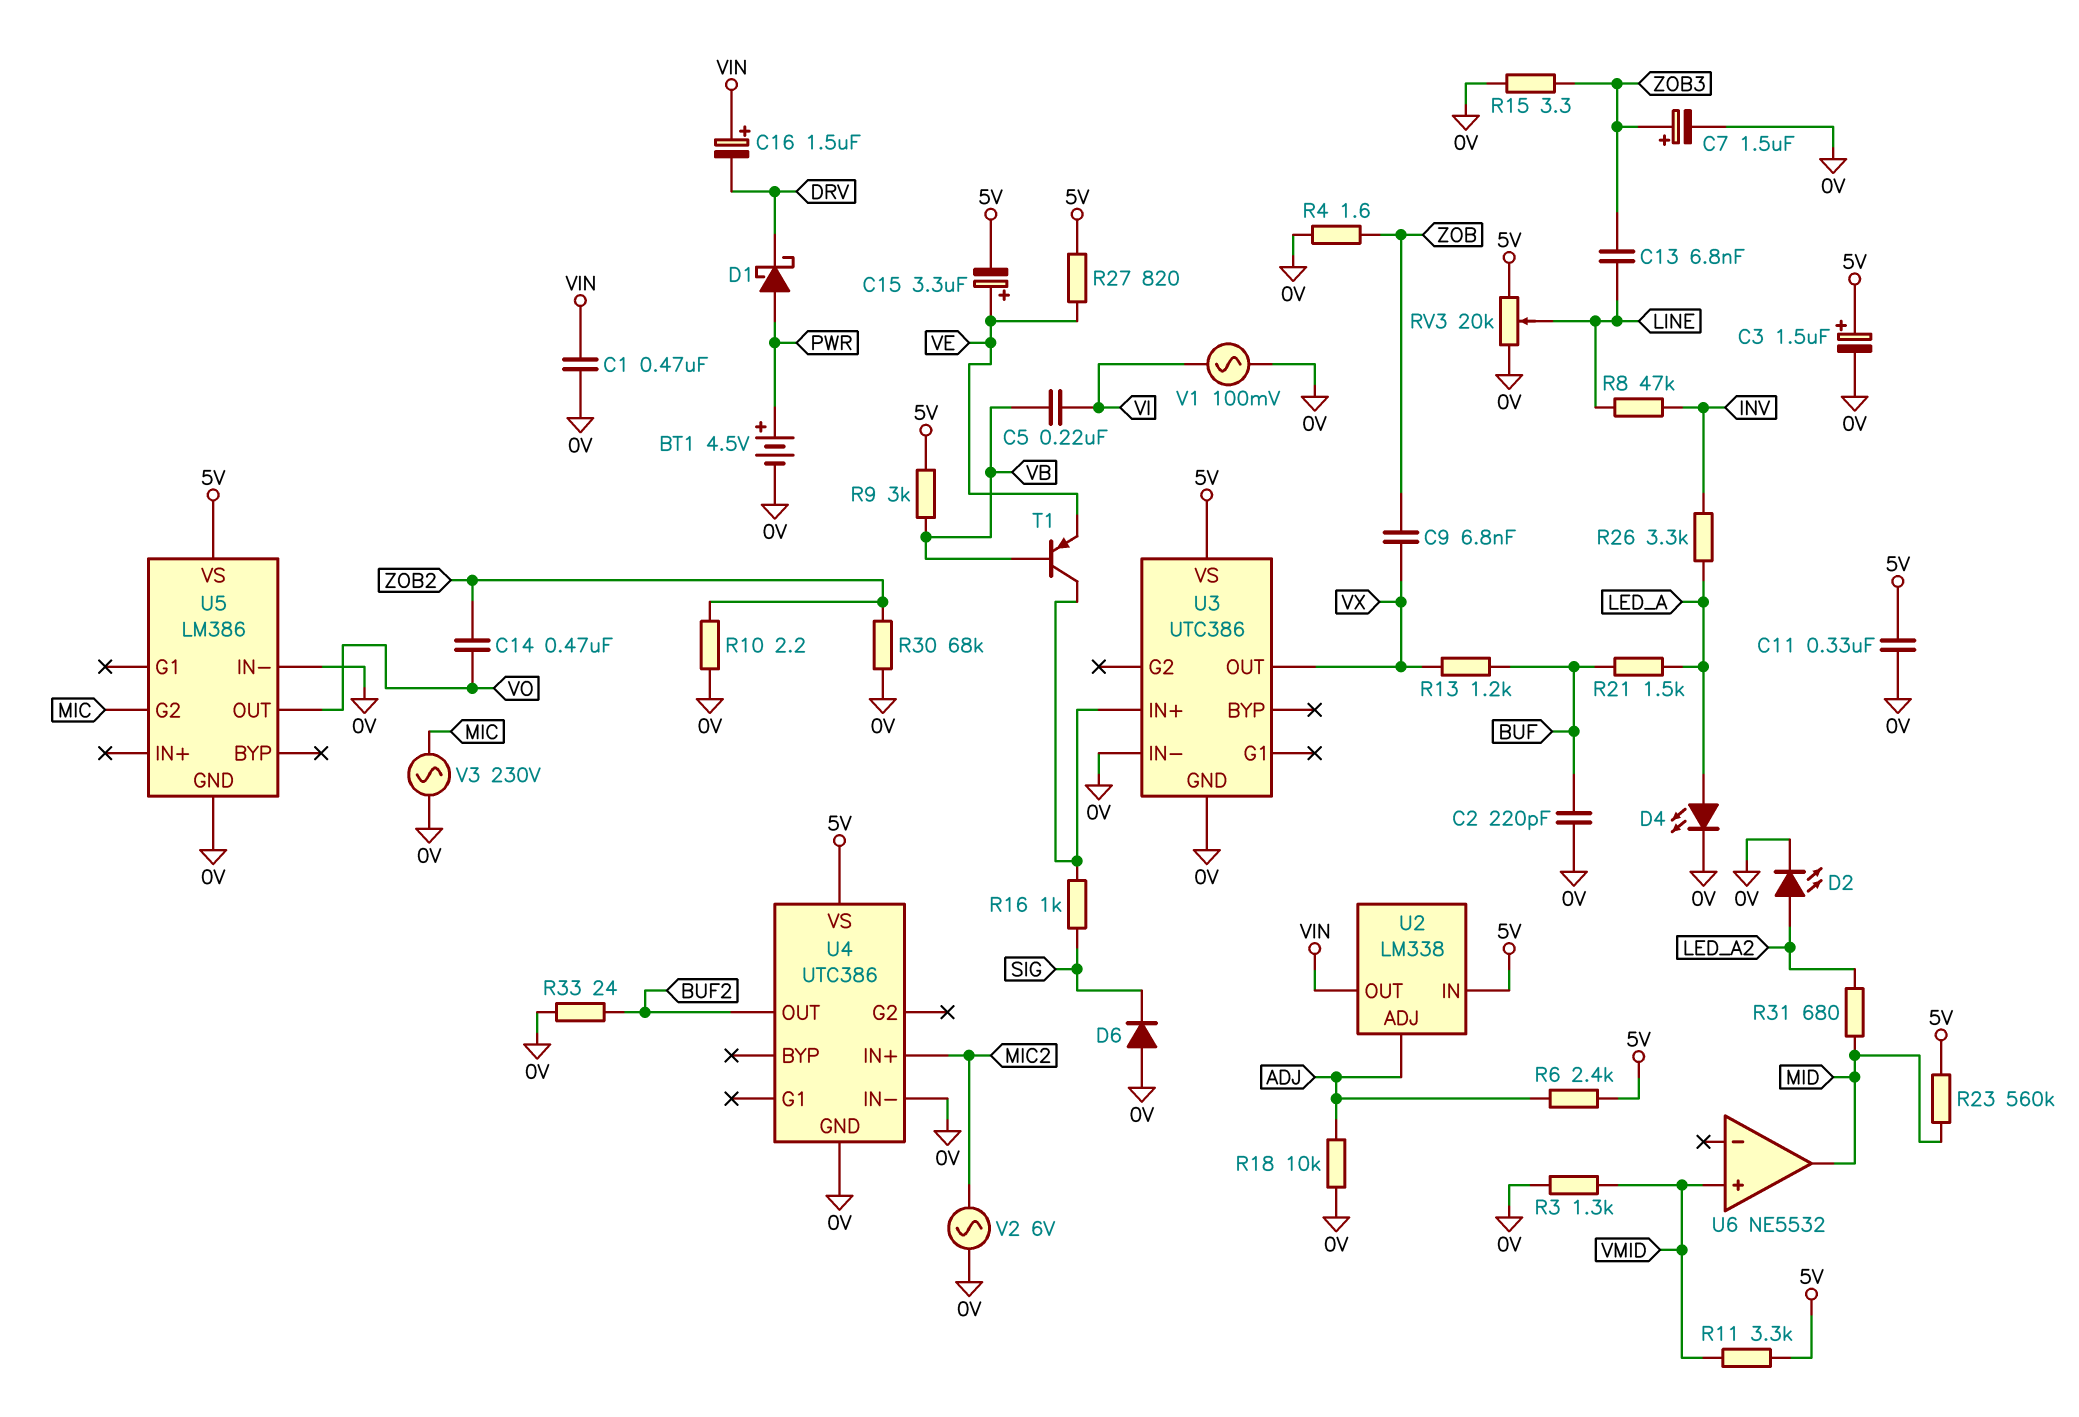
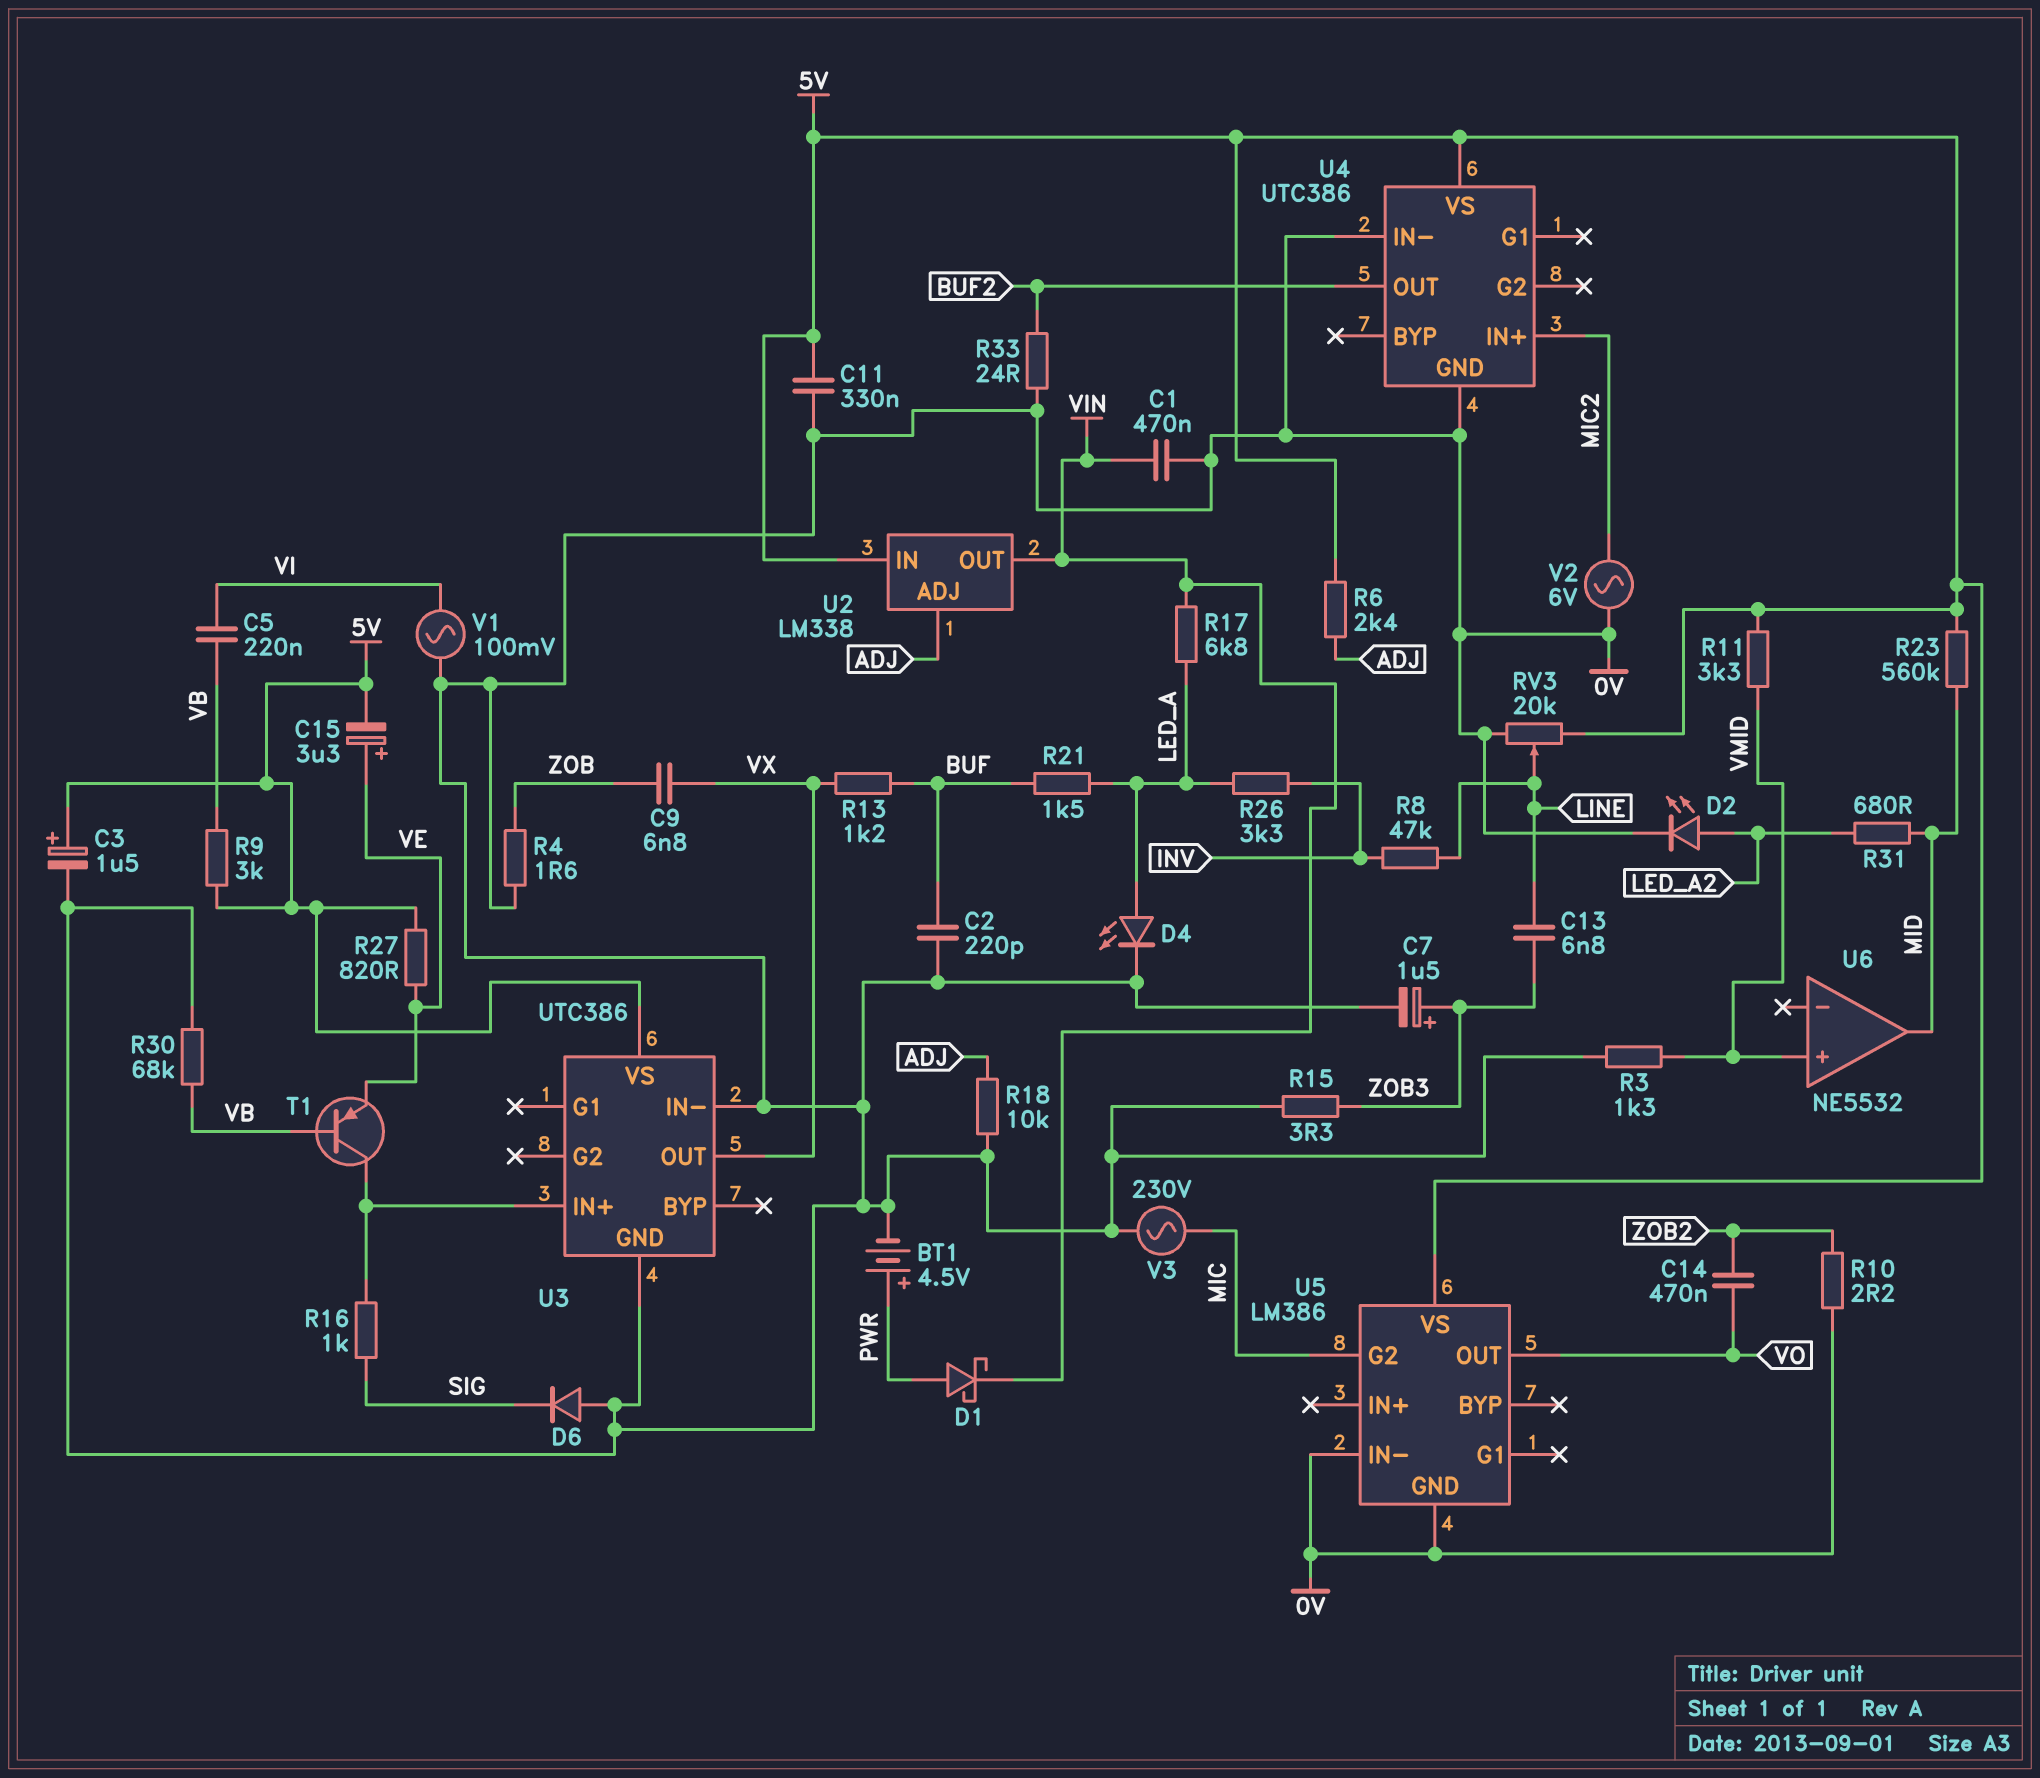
C16: 1.5uF (plus VIN, minus DRV) -> none
D1: schottky (A PWR, K DRV) -> schottky (A PWR, K VIN)
R17: none -> 6.8k (LED_A, VIN)
R30: 68k (0V, ZOB2) -> 68k (0V, VB)

